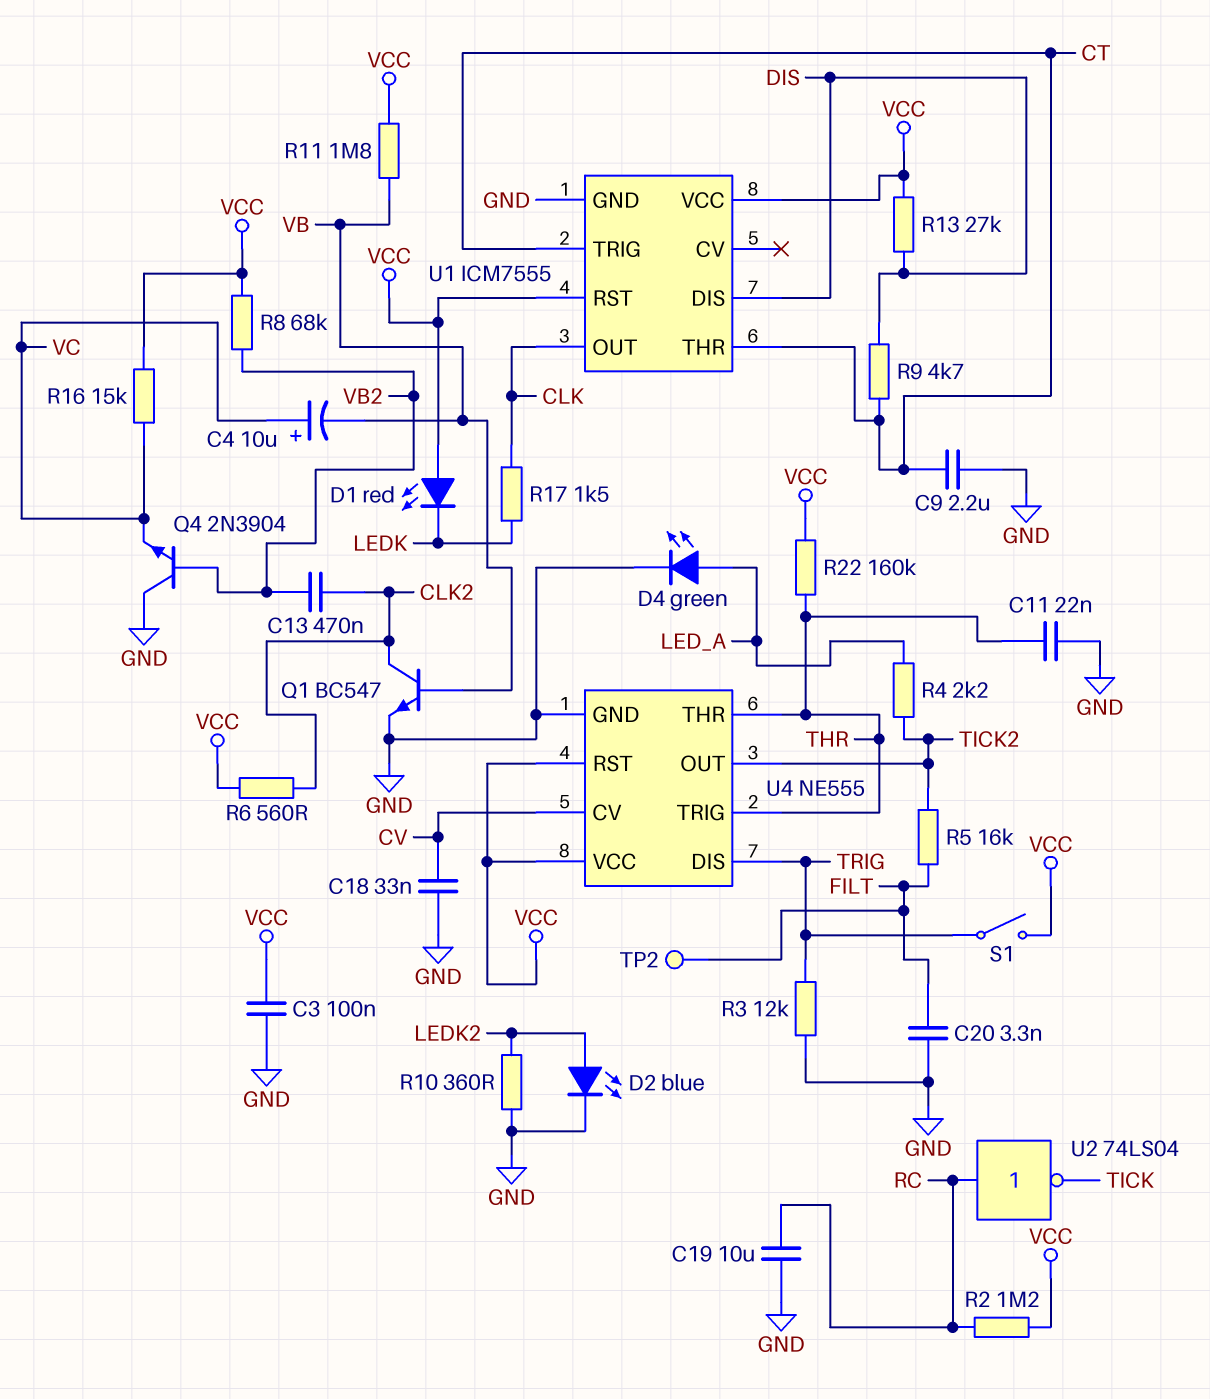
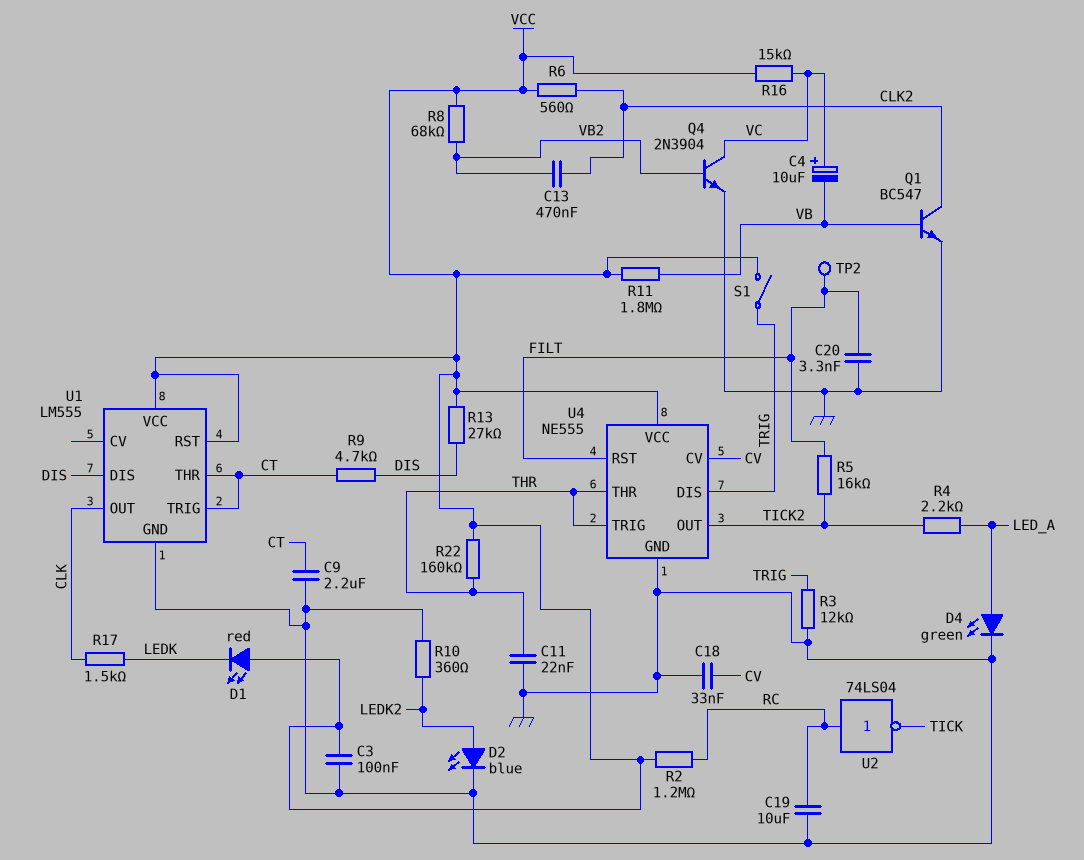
Q4: NPN 2N3904 (B VB2, C GND, E VC) -> NPN 2N3904 (B VB2, C VC, E GND)
U1: ICM7555 -> LM555
U4 pin RST: VCC -> FILT

